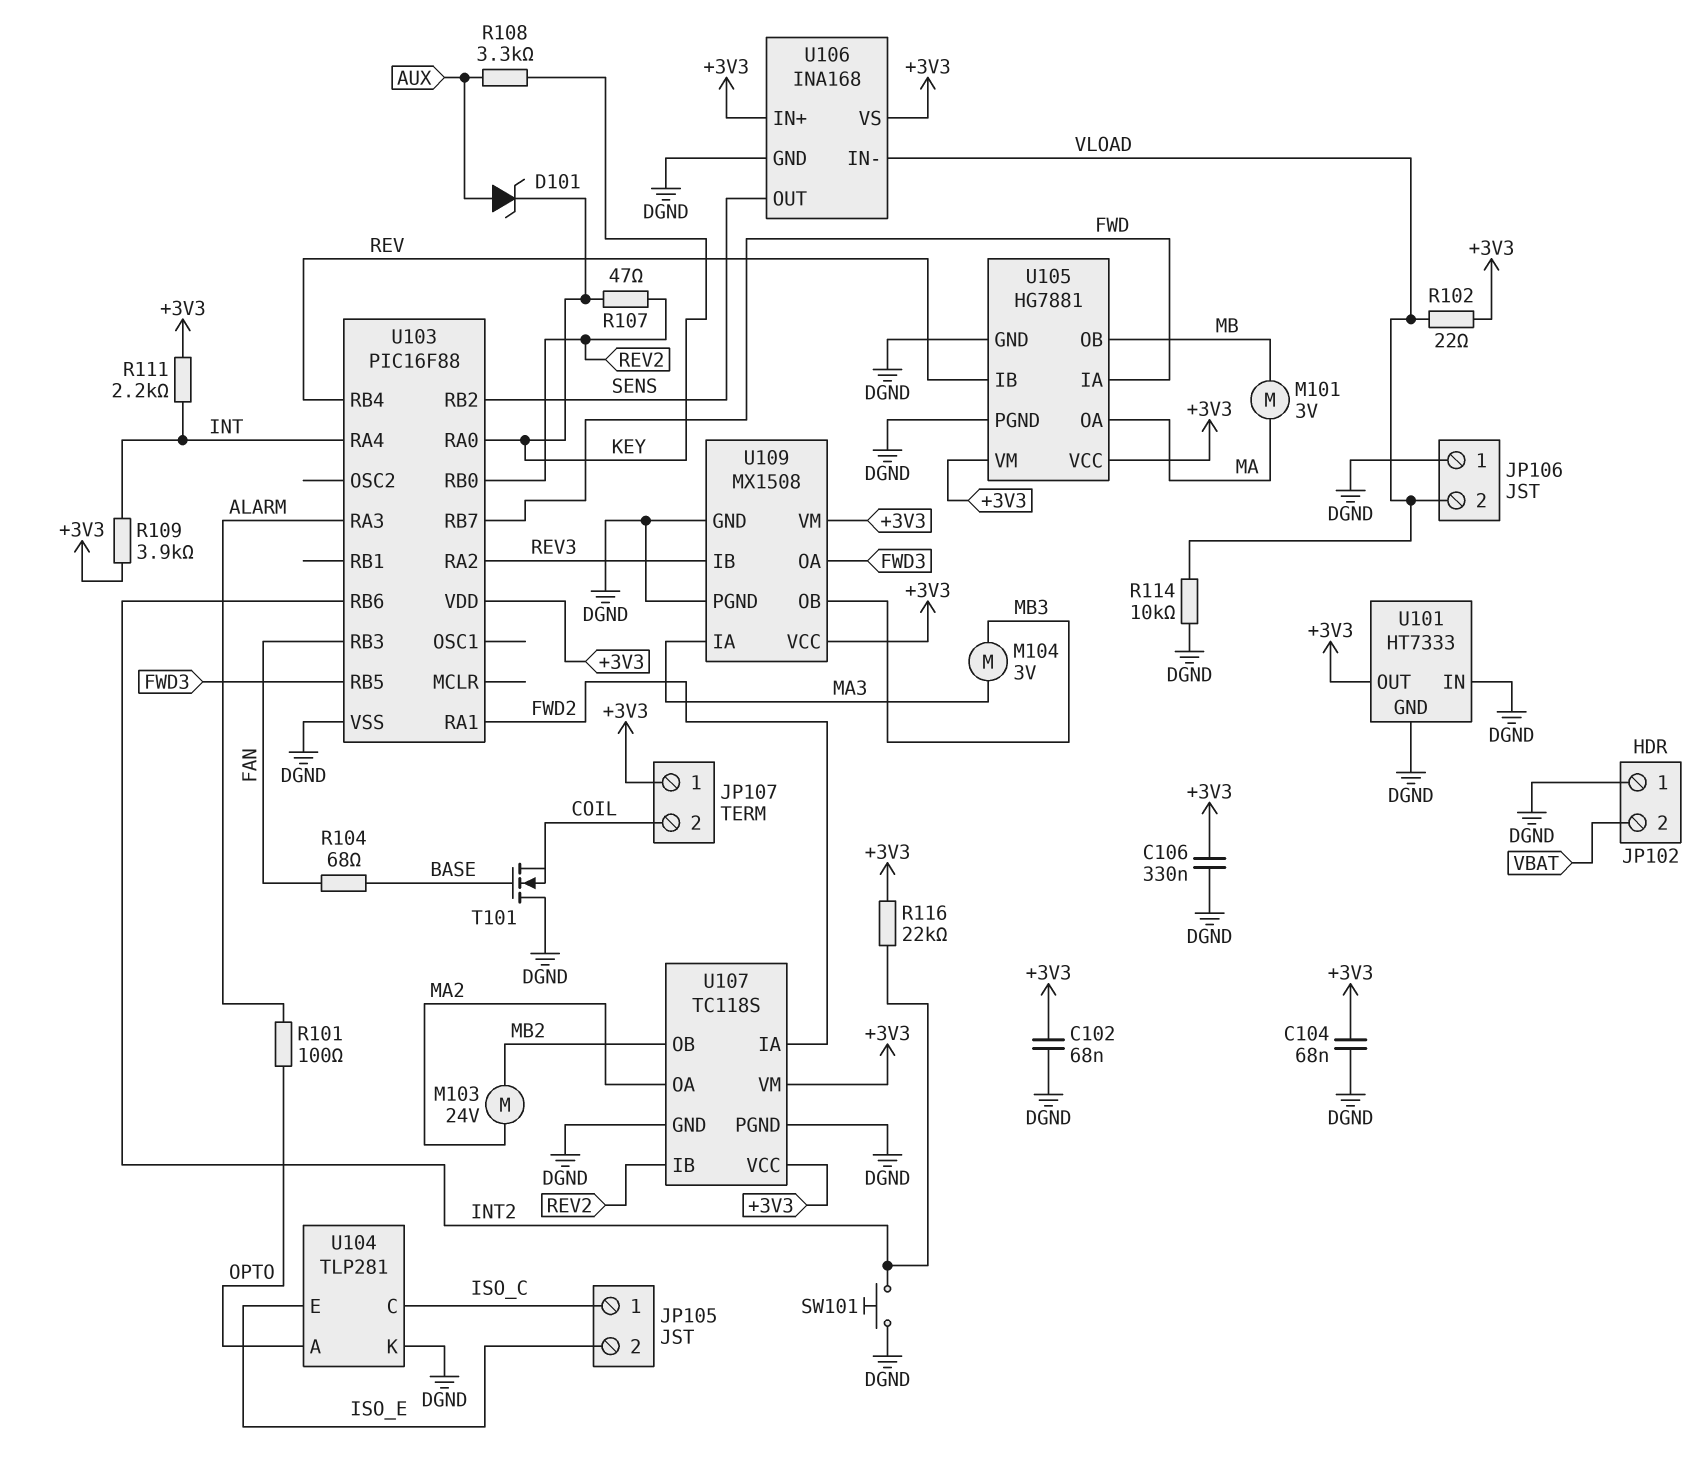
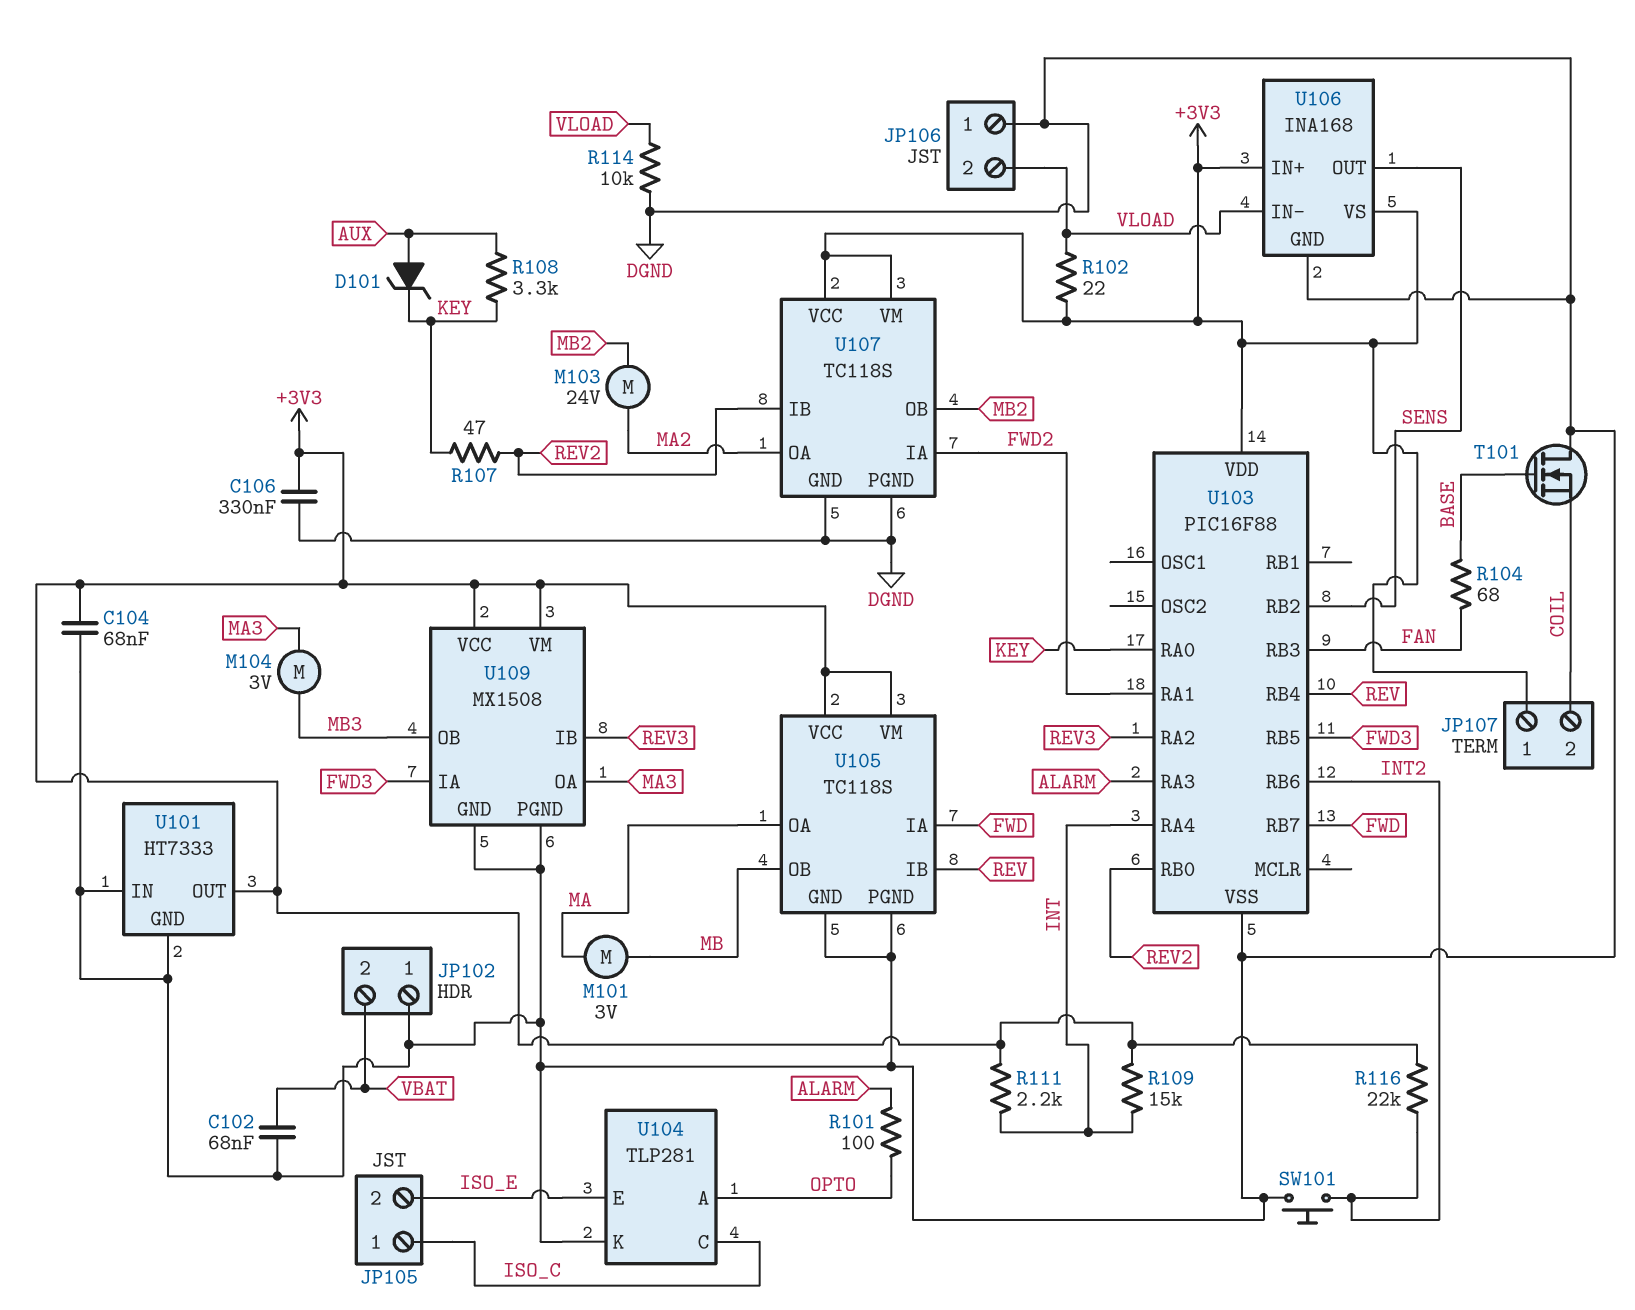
C102: 68nF (+3V3, DGND) -> 68nF (DGND, VBAT)
R109: 3.9k (+3V3, INT) -> 15k (+3V3, INT)
U105: HG7881 -> TC118S
U109 pin IA: MA3 -> FWD3
U109 pin OA: FWD3 -> MA3

